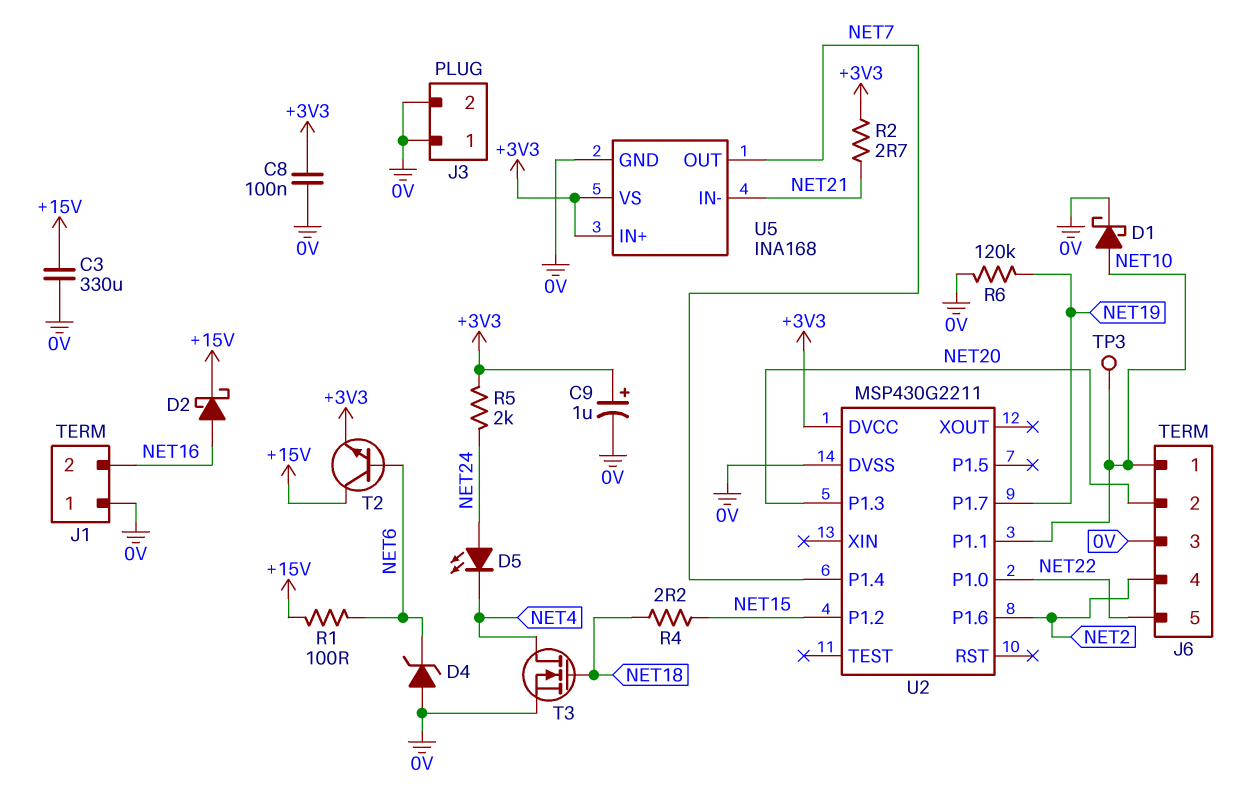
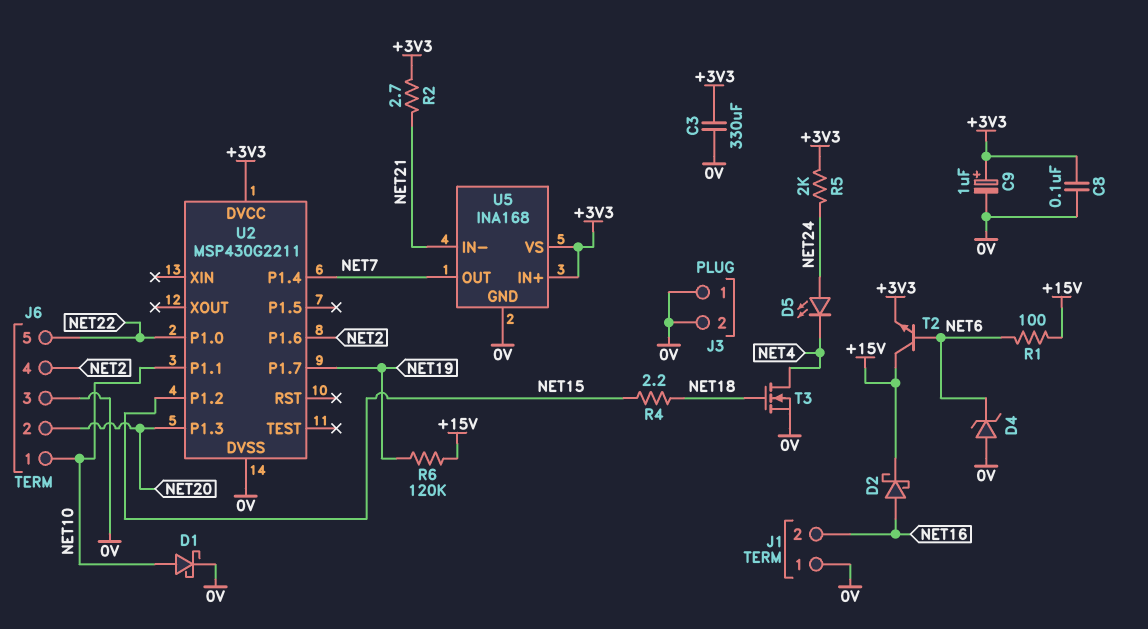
C3: 330uF (+15V, 0V) -> 330uF (+3V3, 0V)
R6: 120k (0V, NET19) -> 120k (+15V, NET19)
TP3: test point (NET10) -> none

